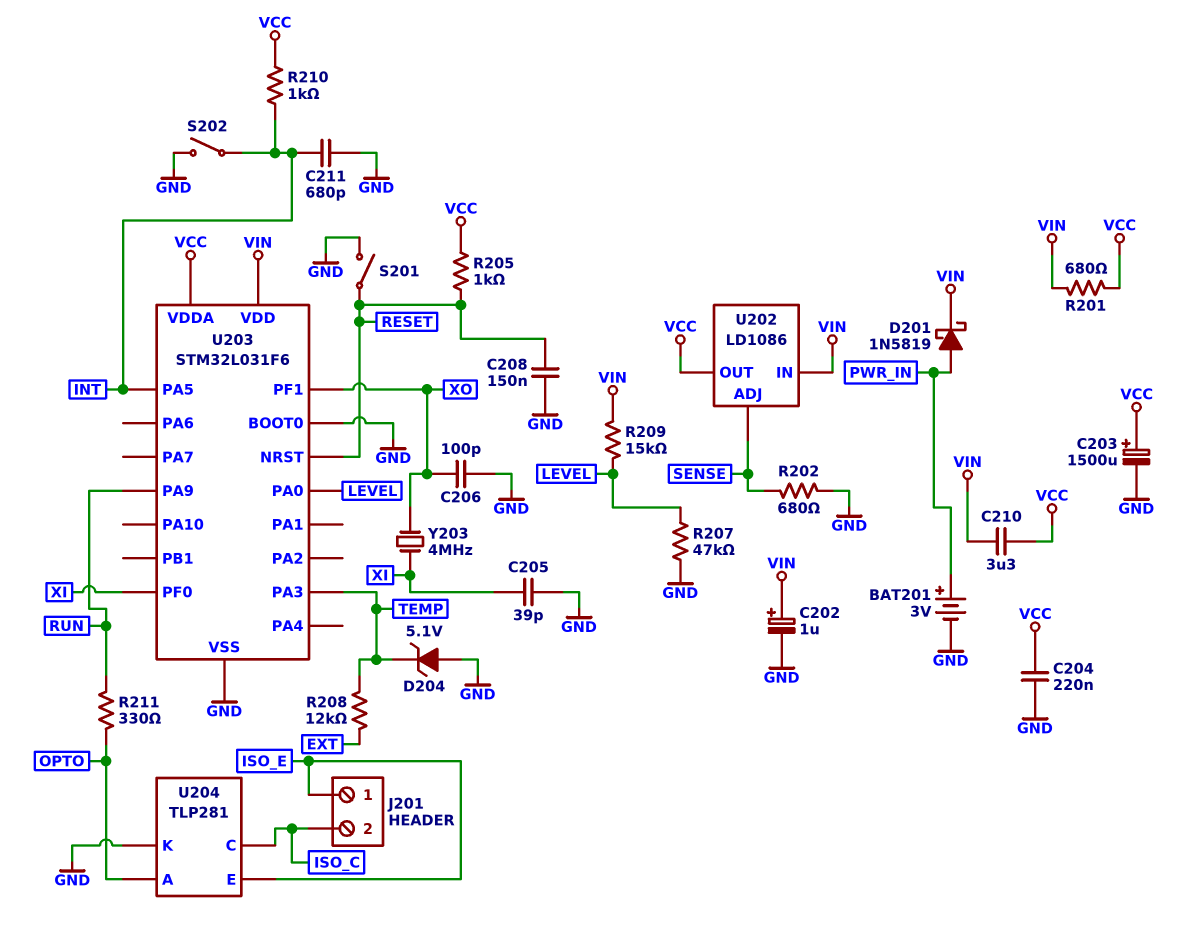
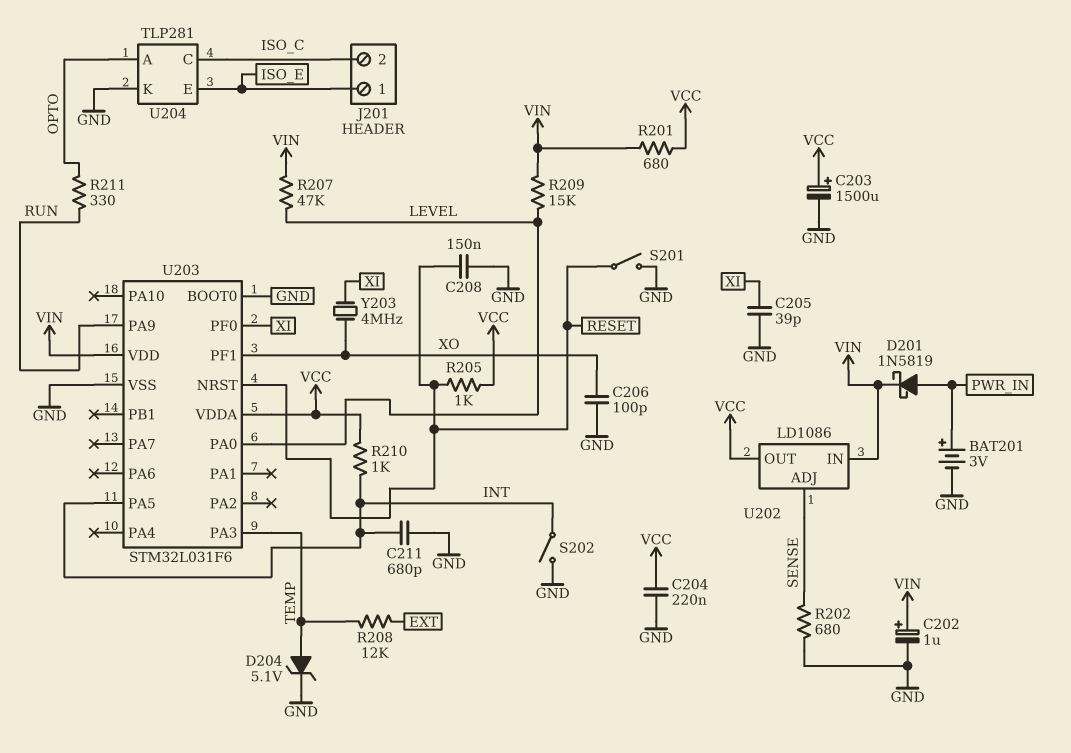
C210: 3.3uF (VCC, VIN) -> none
D204: zener 5.1V (A GND, K TEMP) -> zener 5.1V (A TEMP, K GND)
R207: 47k (GND, LEVEL) -> 47k (LEVEL, VIN)

